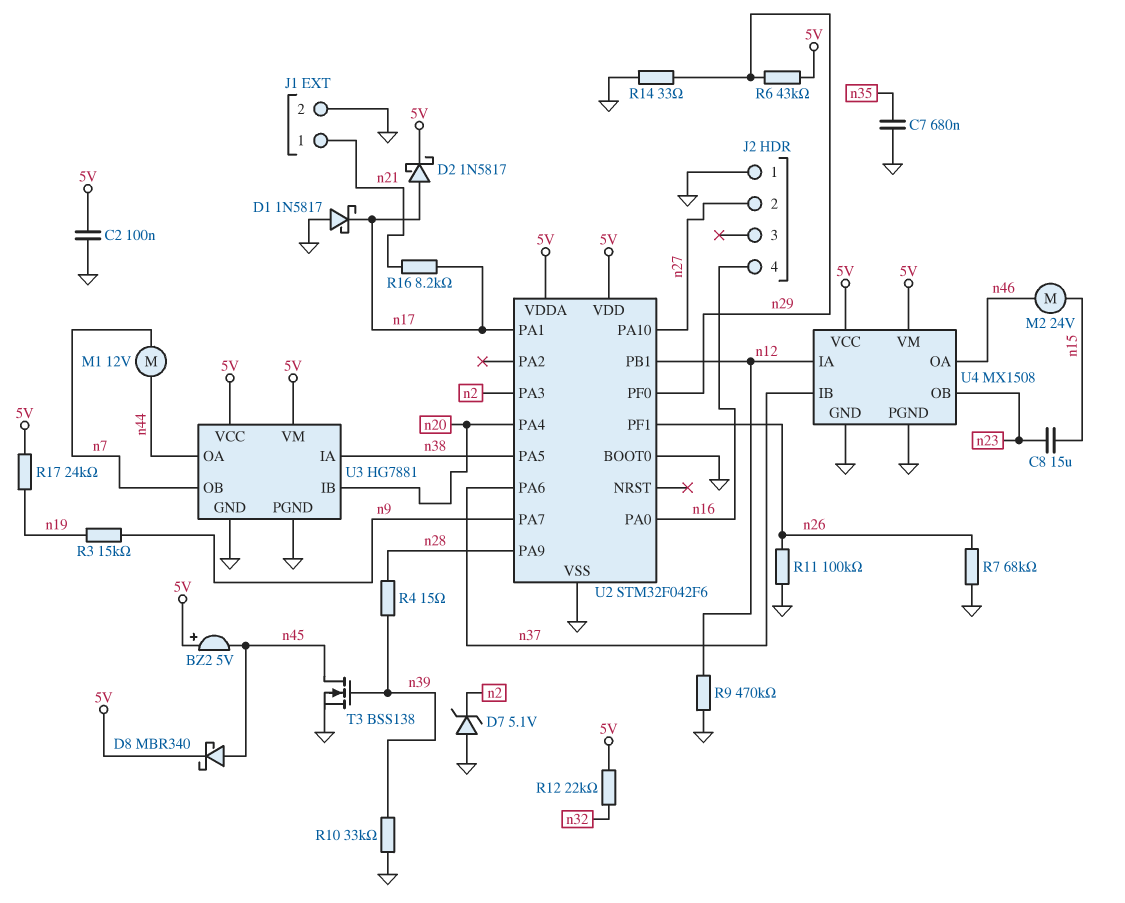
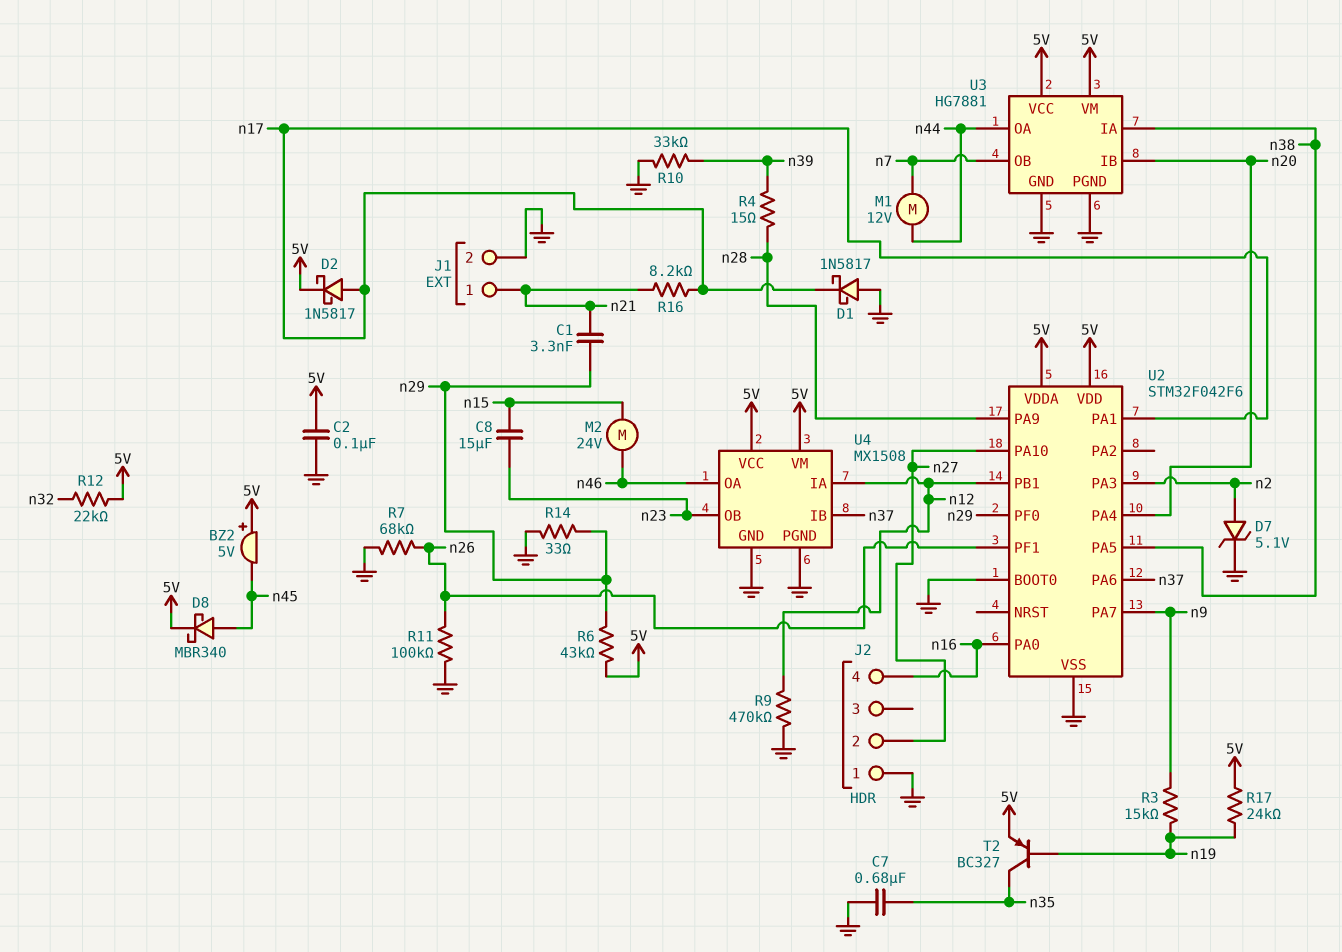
C1: none -> 3.3nF (n21, n29)
D7: zener 5.1V (A GND, K n2) -> zener 5.1V (A n2, K GND)
T2: none -> PNP BC327 (B n19, C n35, E 5V)
T3: NMOS BSS138 (G n39, D n45, S GND) -> none

